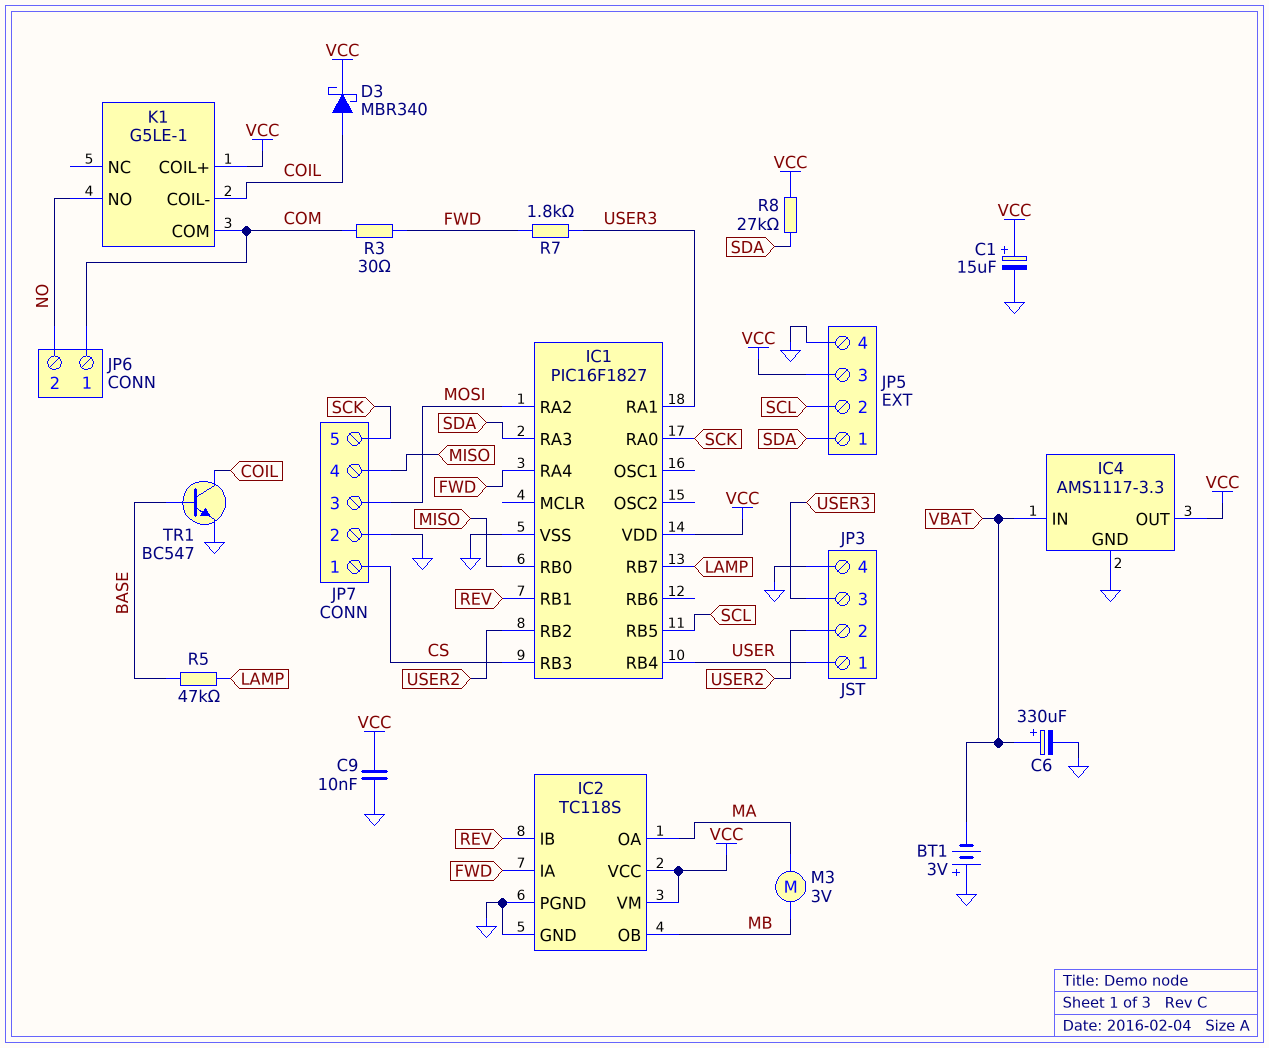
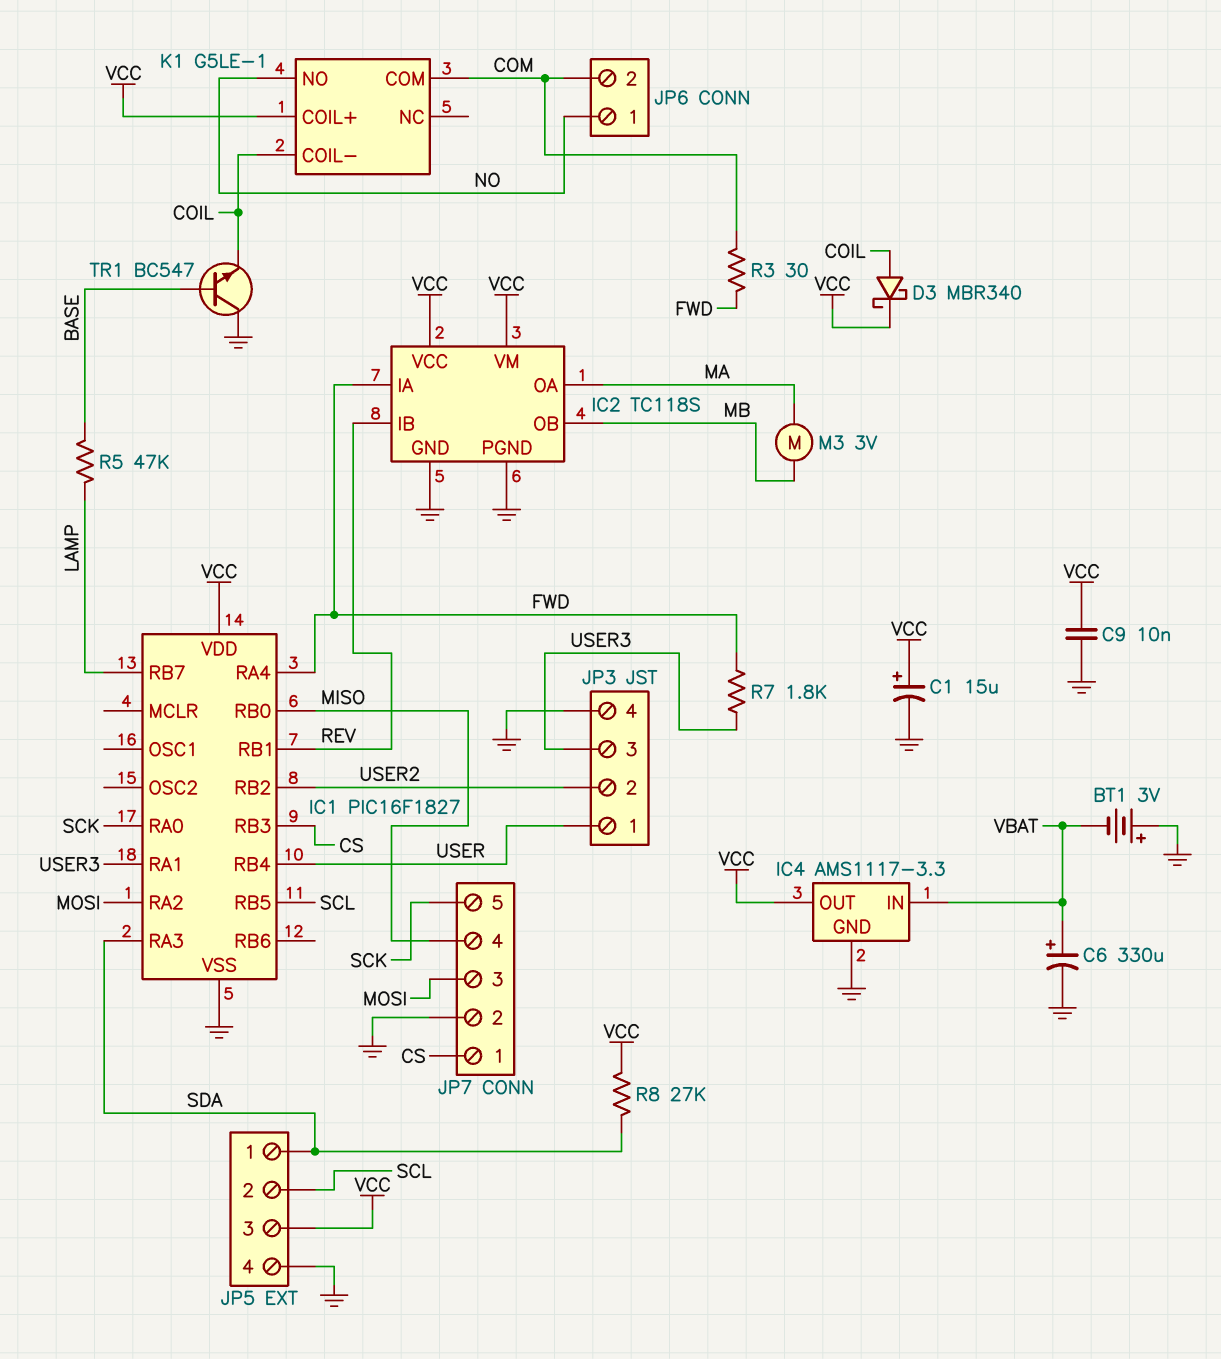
JP6 pin 1: COM -> NO
JP6 pin 2: NO -> COM
TR1: NPN BC547 (B BASE, C COIL, E GND) -> NPN BC547 (B BASE, C GND, E COIL)

